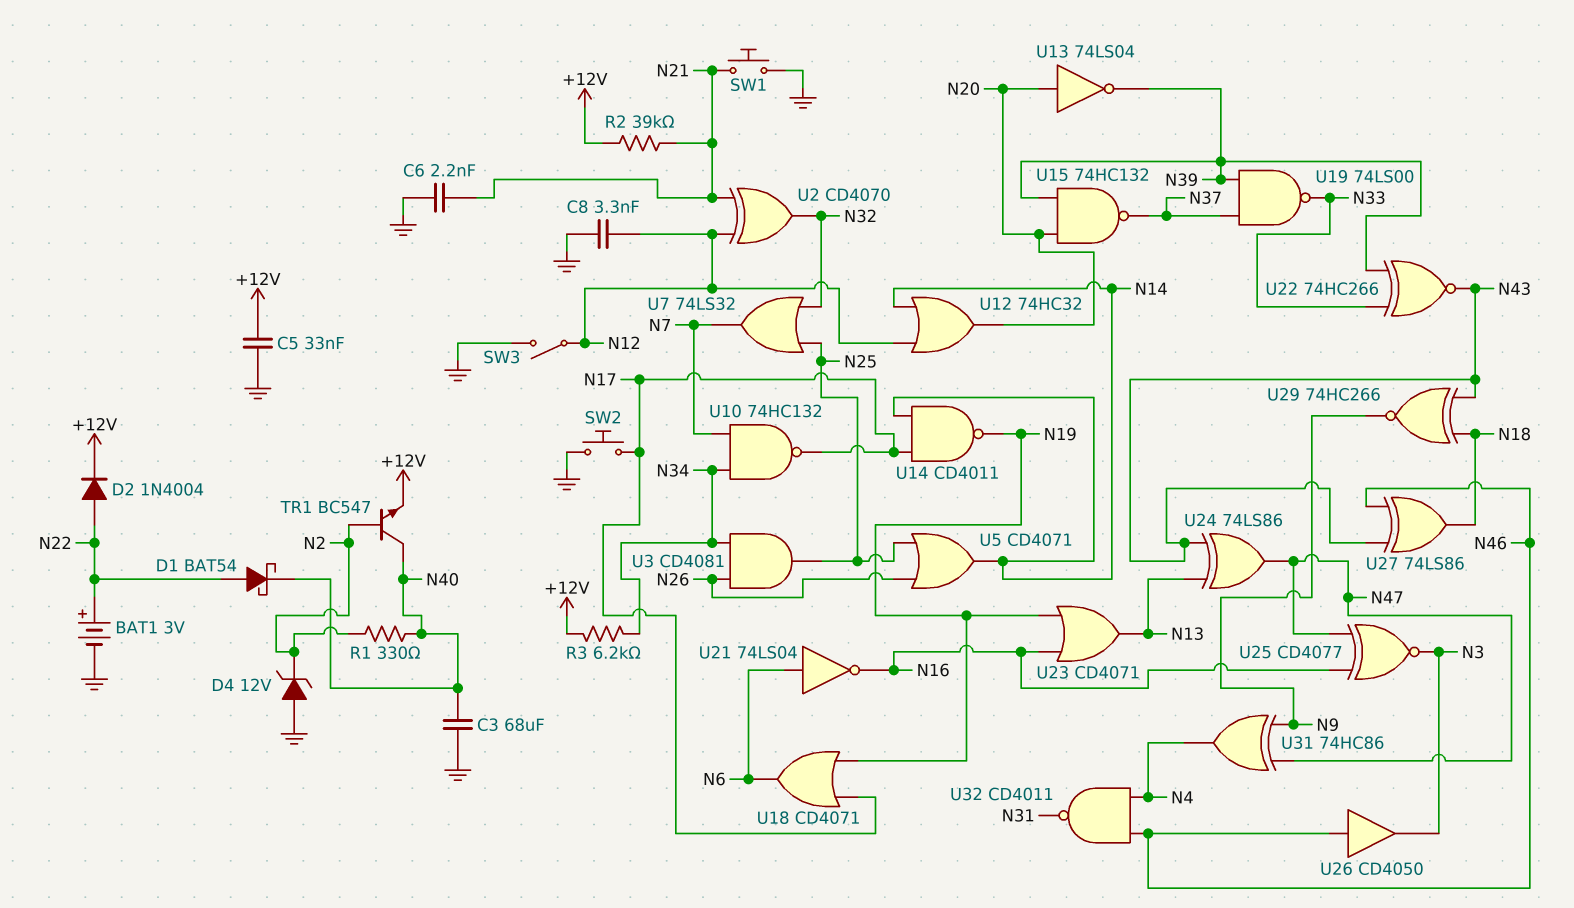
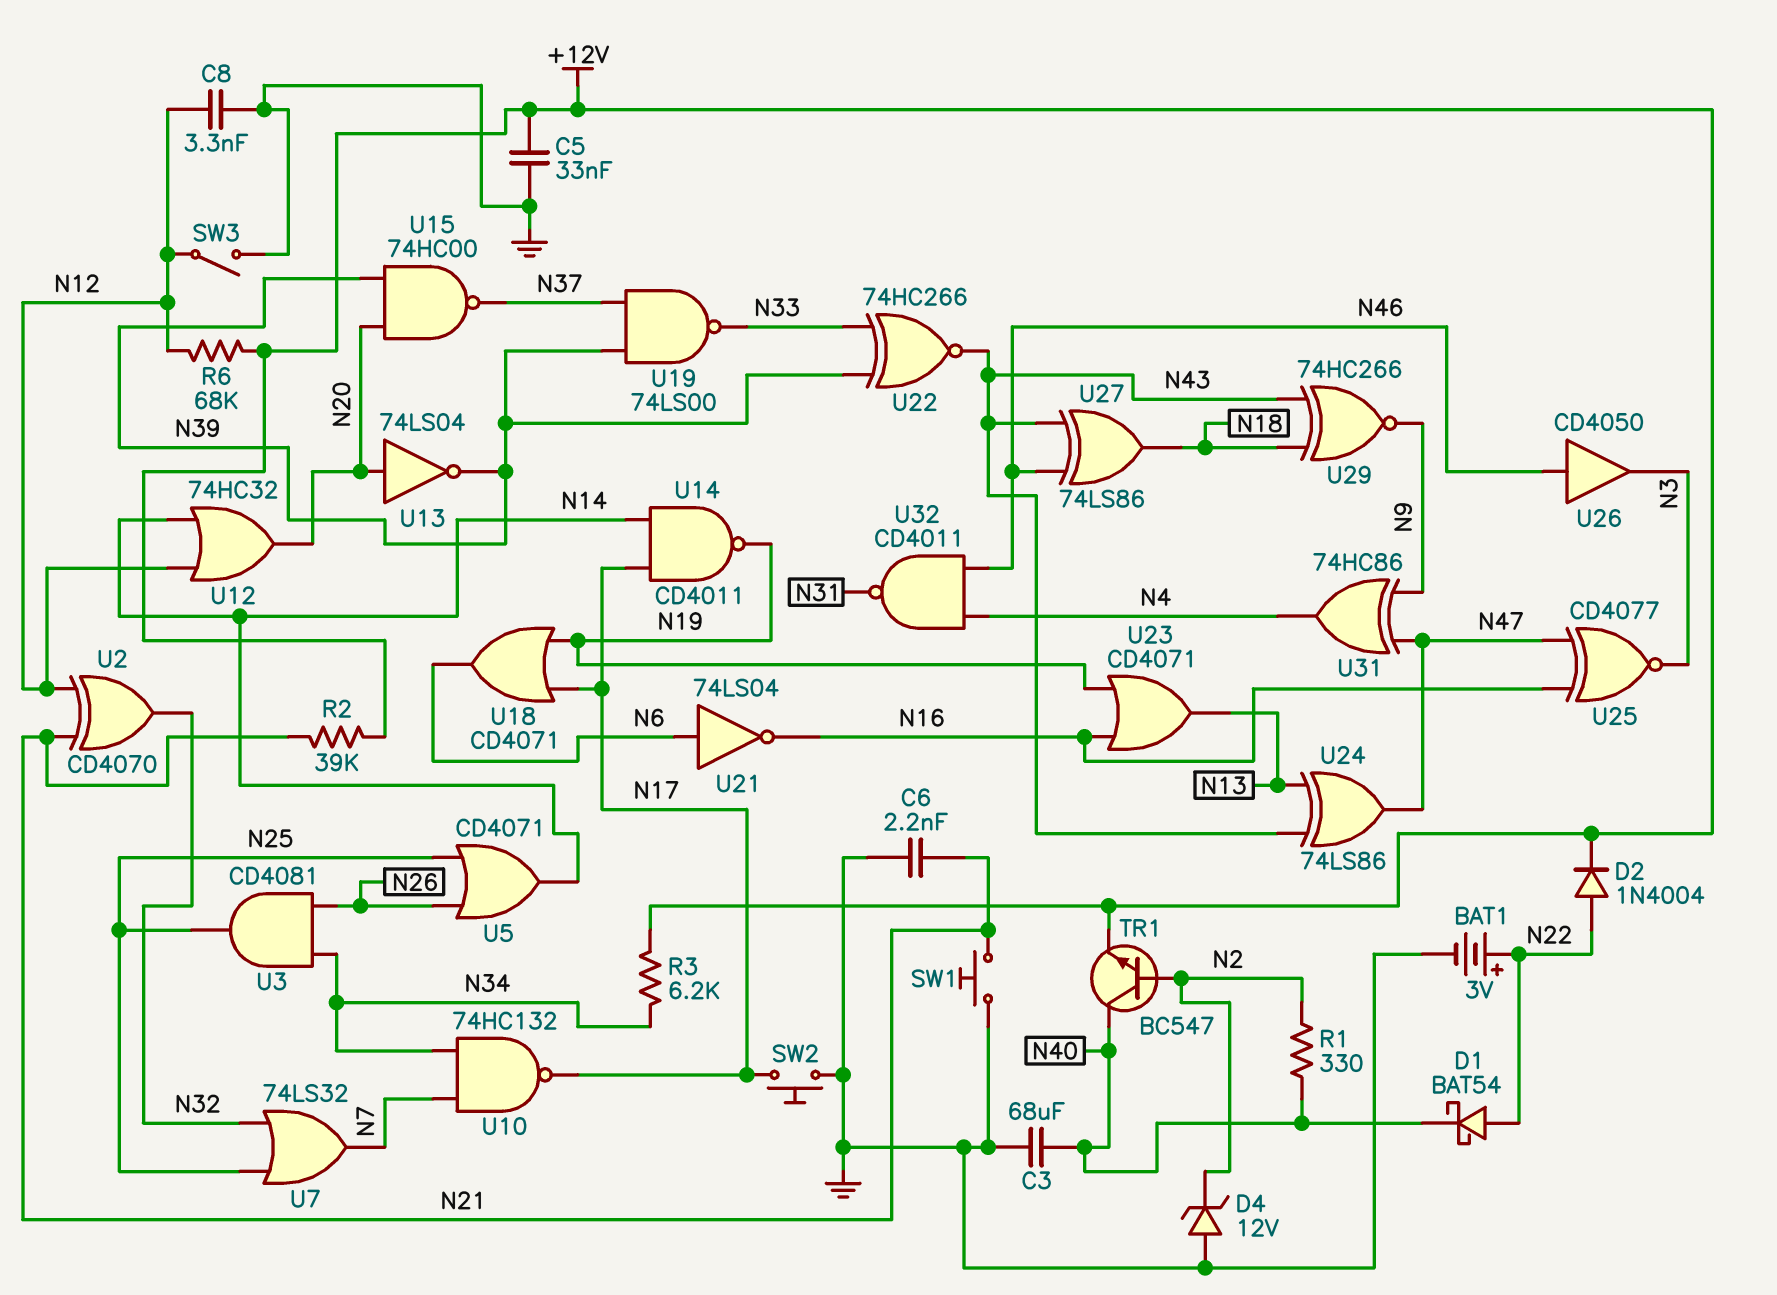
R6: none -> 68k (+12V, N12)
U15: NAND 74HC132 (in N20, in N39, out N37) -> NAND 74HC00 (in N20, in N39, out N37)

